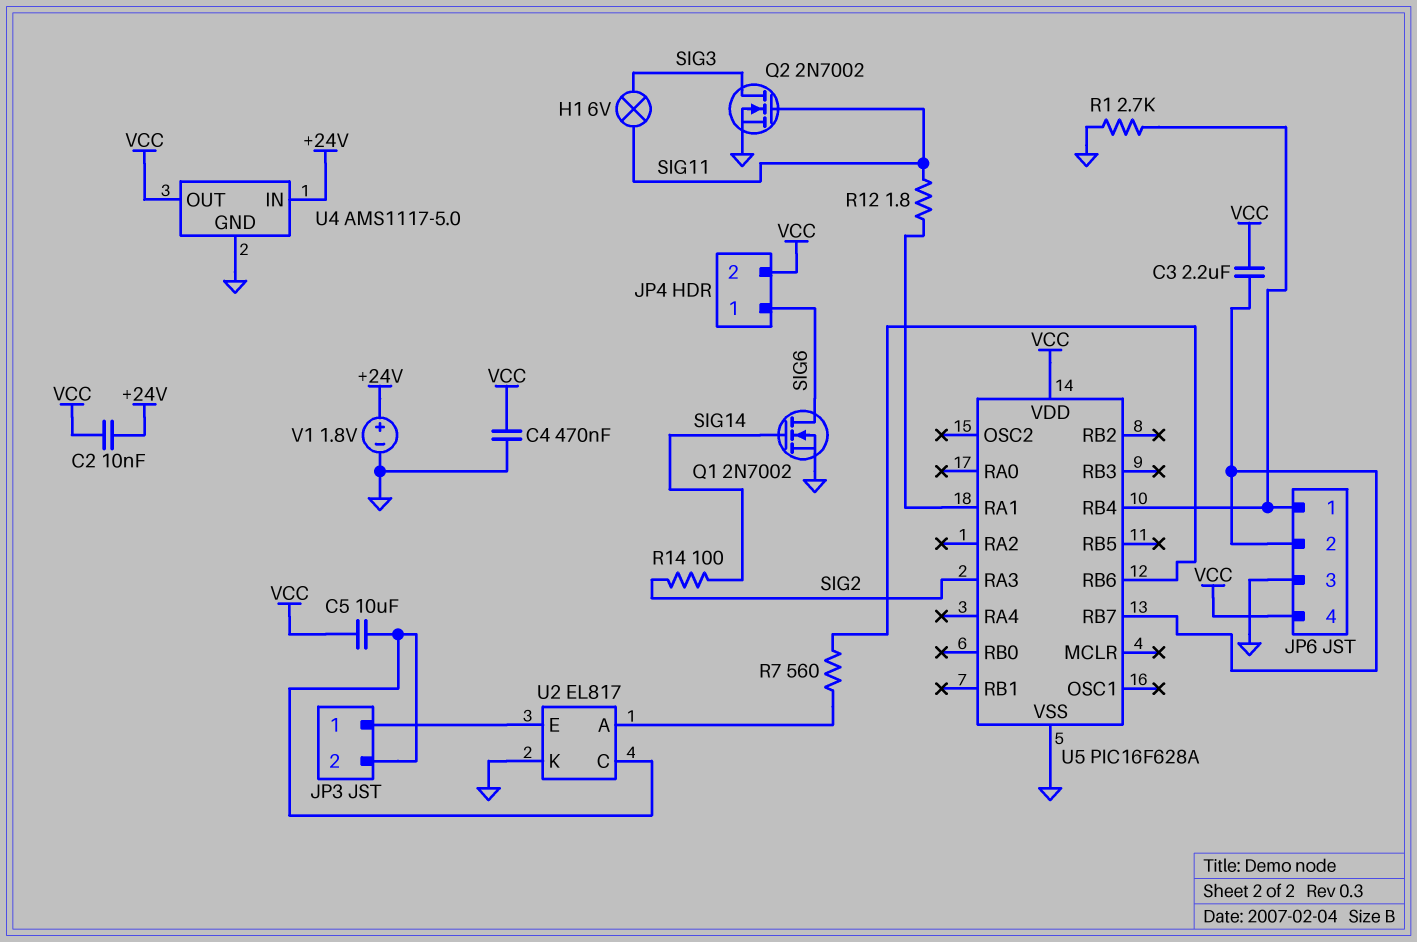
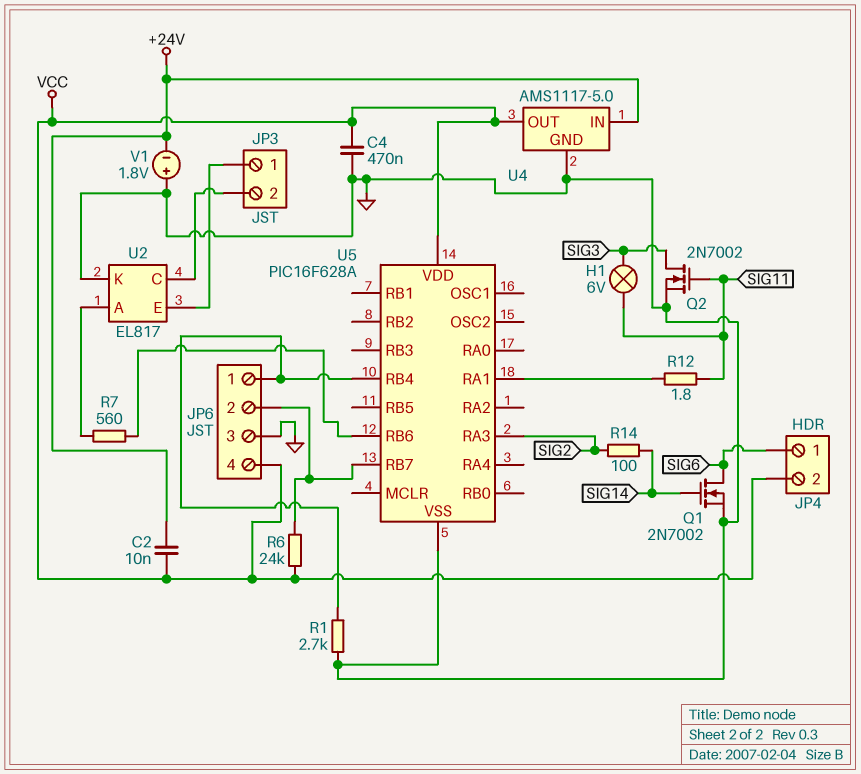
C3: 2.2uF (JP6/2, VCC) -> none
C5: 10uF (JP3/2, VCC) -> none
R6: none -> 24k (JP6/2, VCC)
V1: 1.8V (plus +24V, minus GND) -> 1.8V (plus GND, minus +24V)

